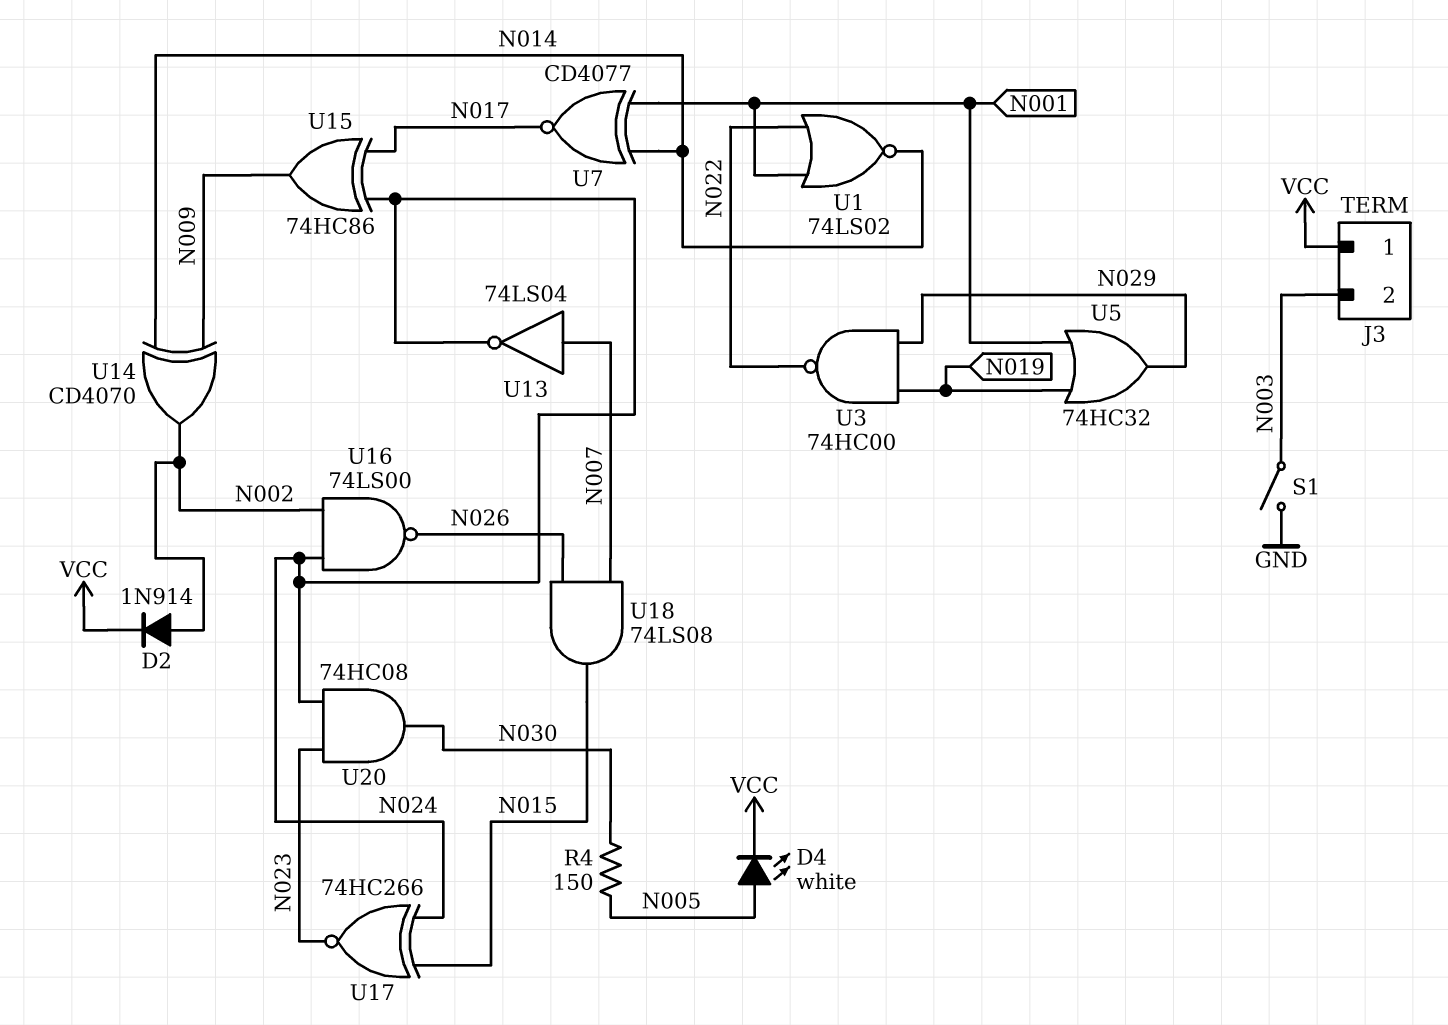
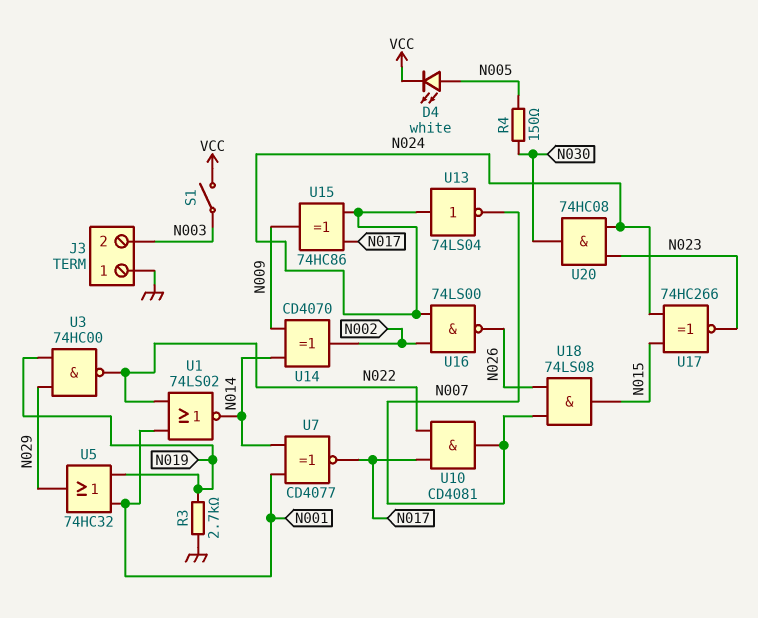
D2: diode 1N914 (A N002, K VCC) -> none
J3 pin 1: VCC -> GND
R3: none -> 2.7k (GND, N019)
S1: switch (GND, N003) -> switch (N003, VCC)
U10: none -> AND CD4081 (in N017, in N022, out N007)
U13: NOT 74LS04 (in N007, out N024) -> NOT 74LS04 (in N024, out N007)

